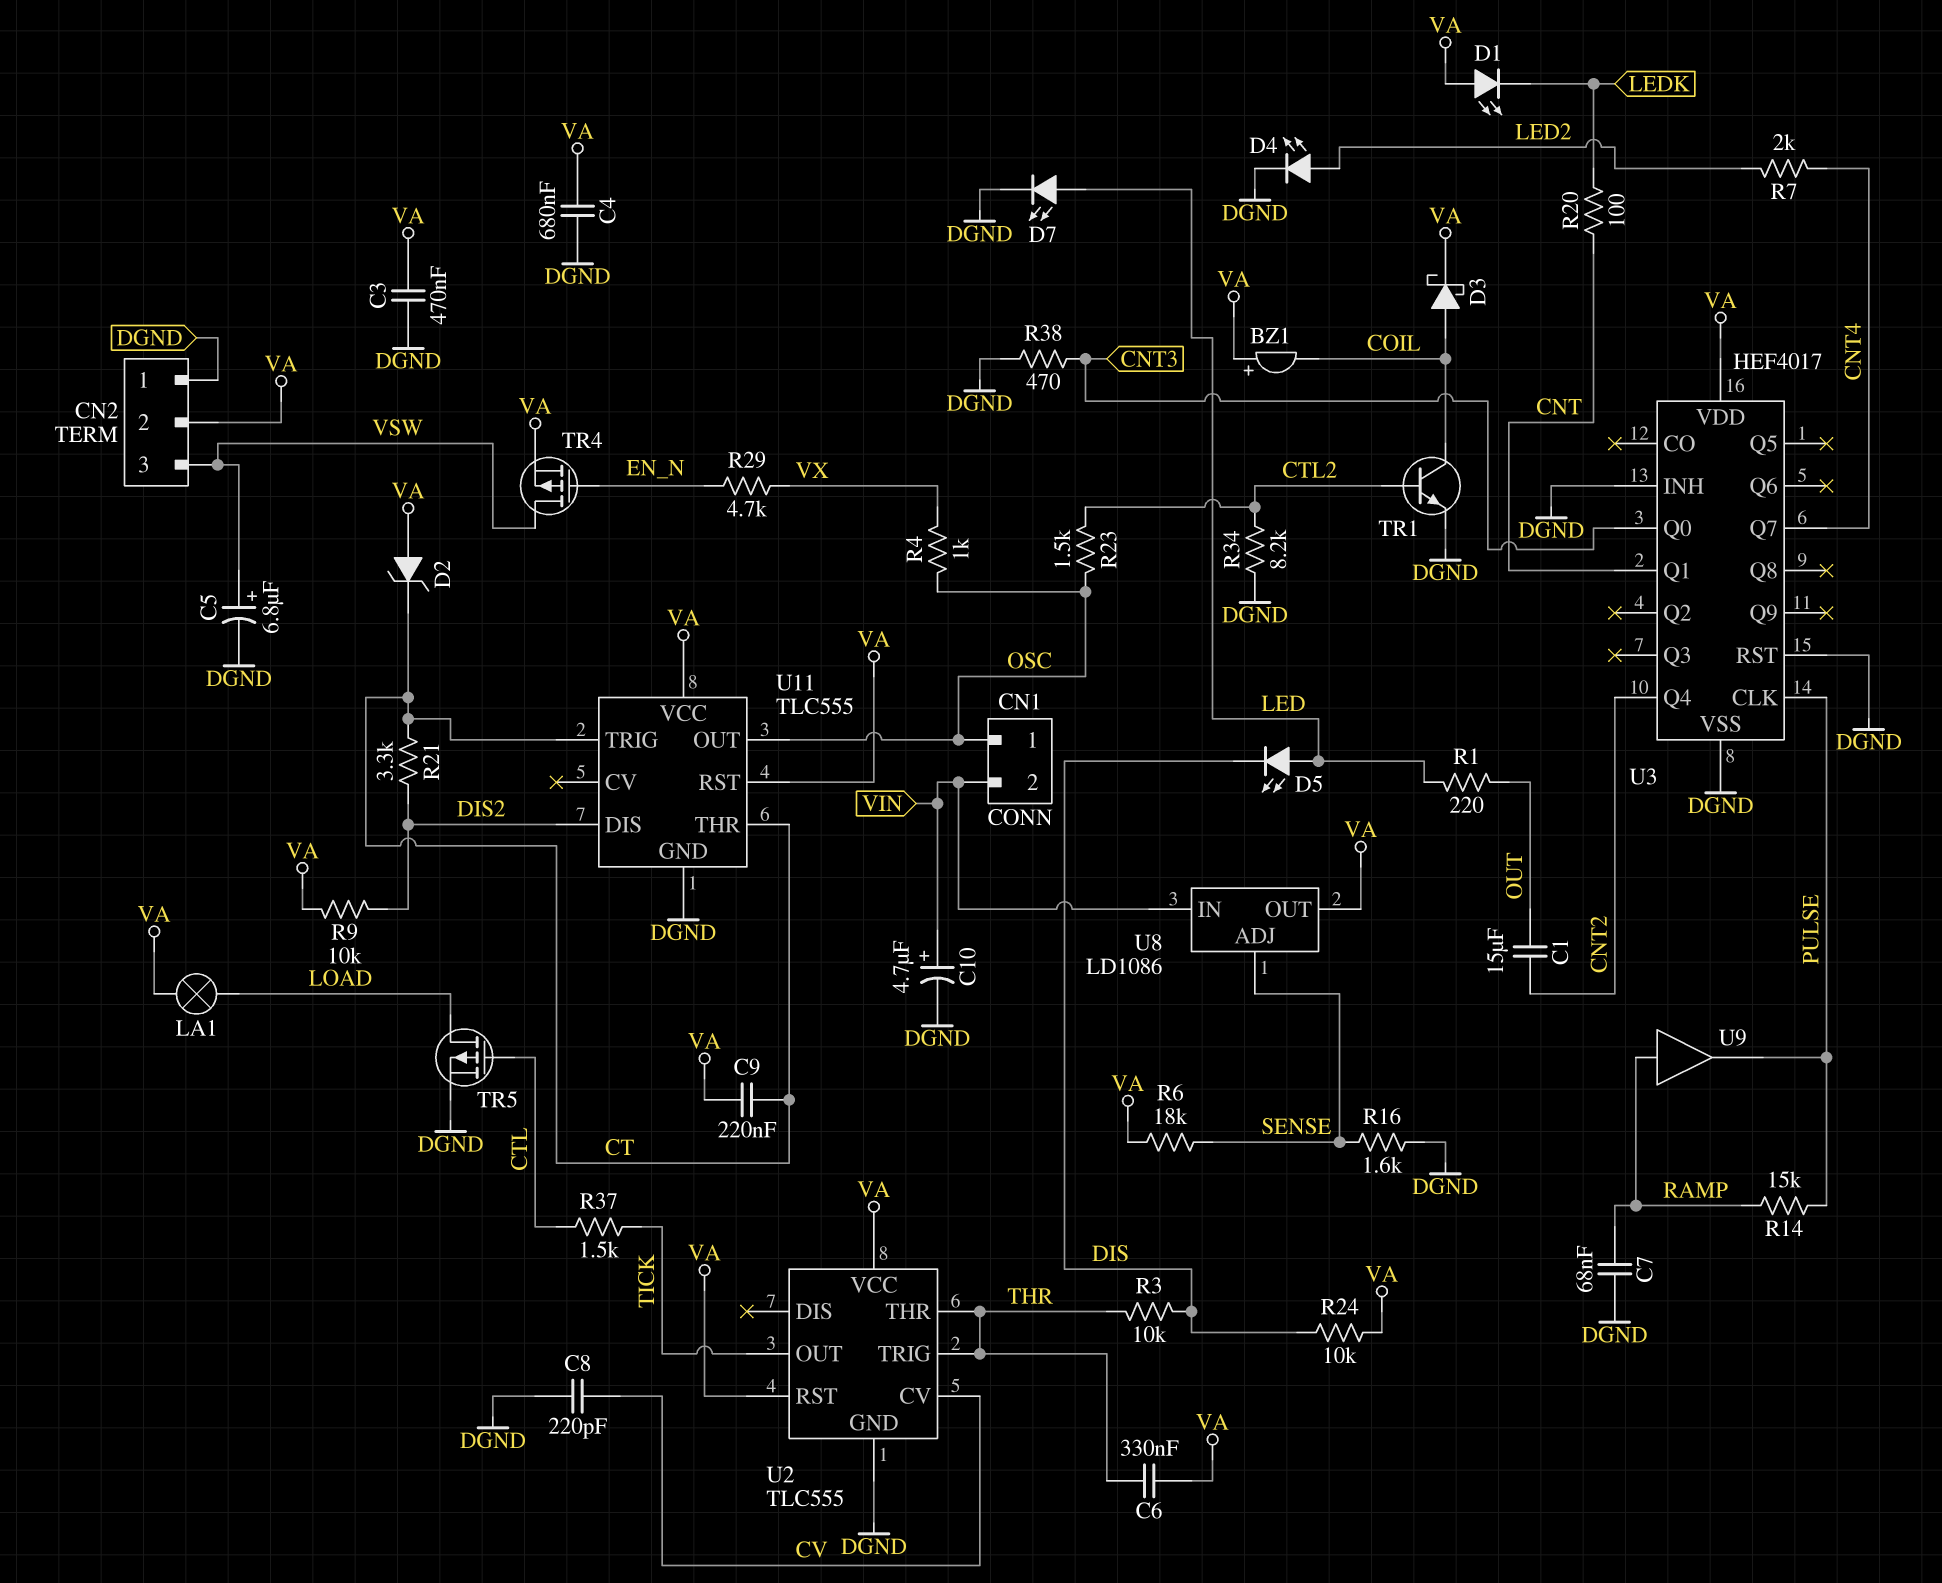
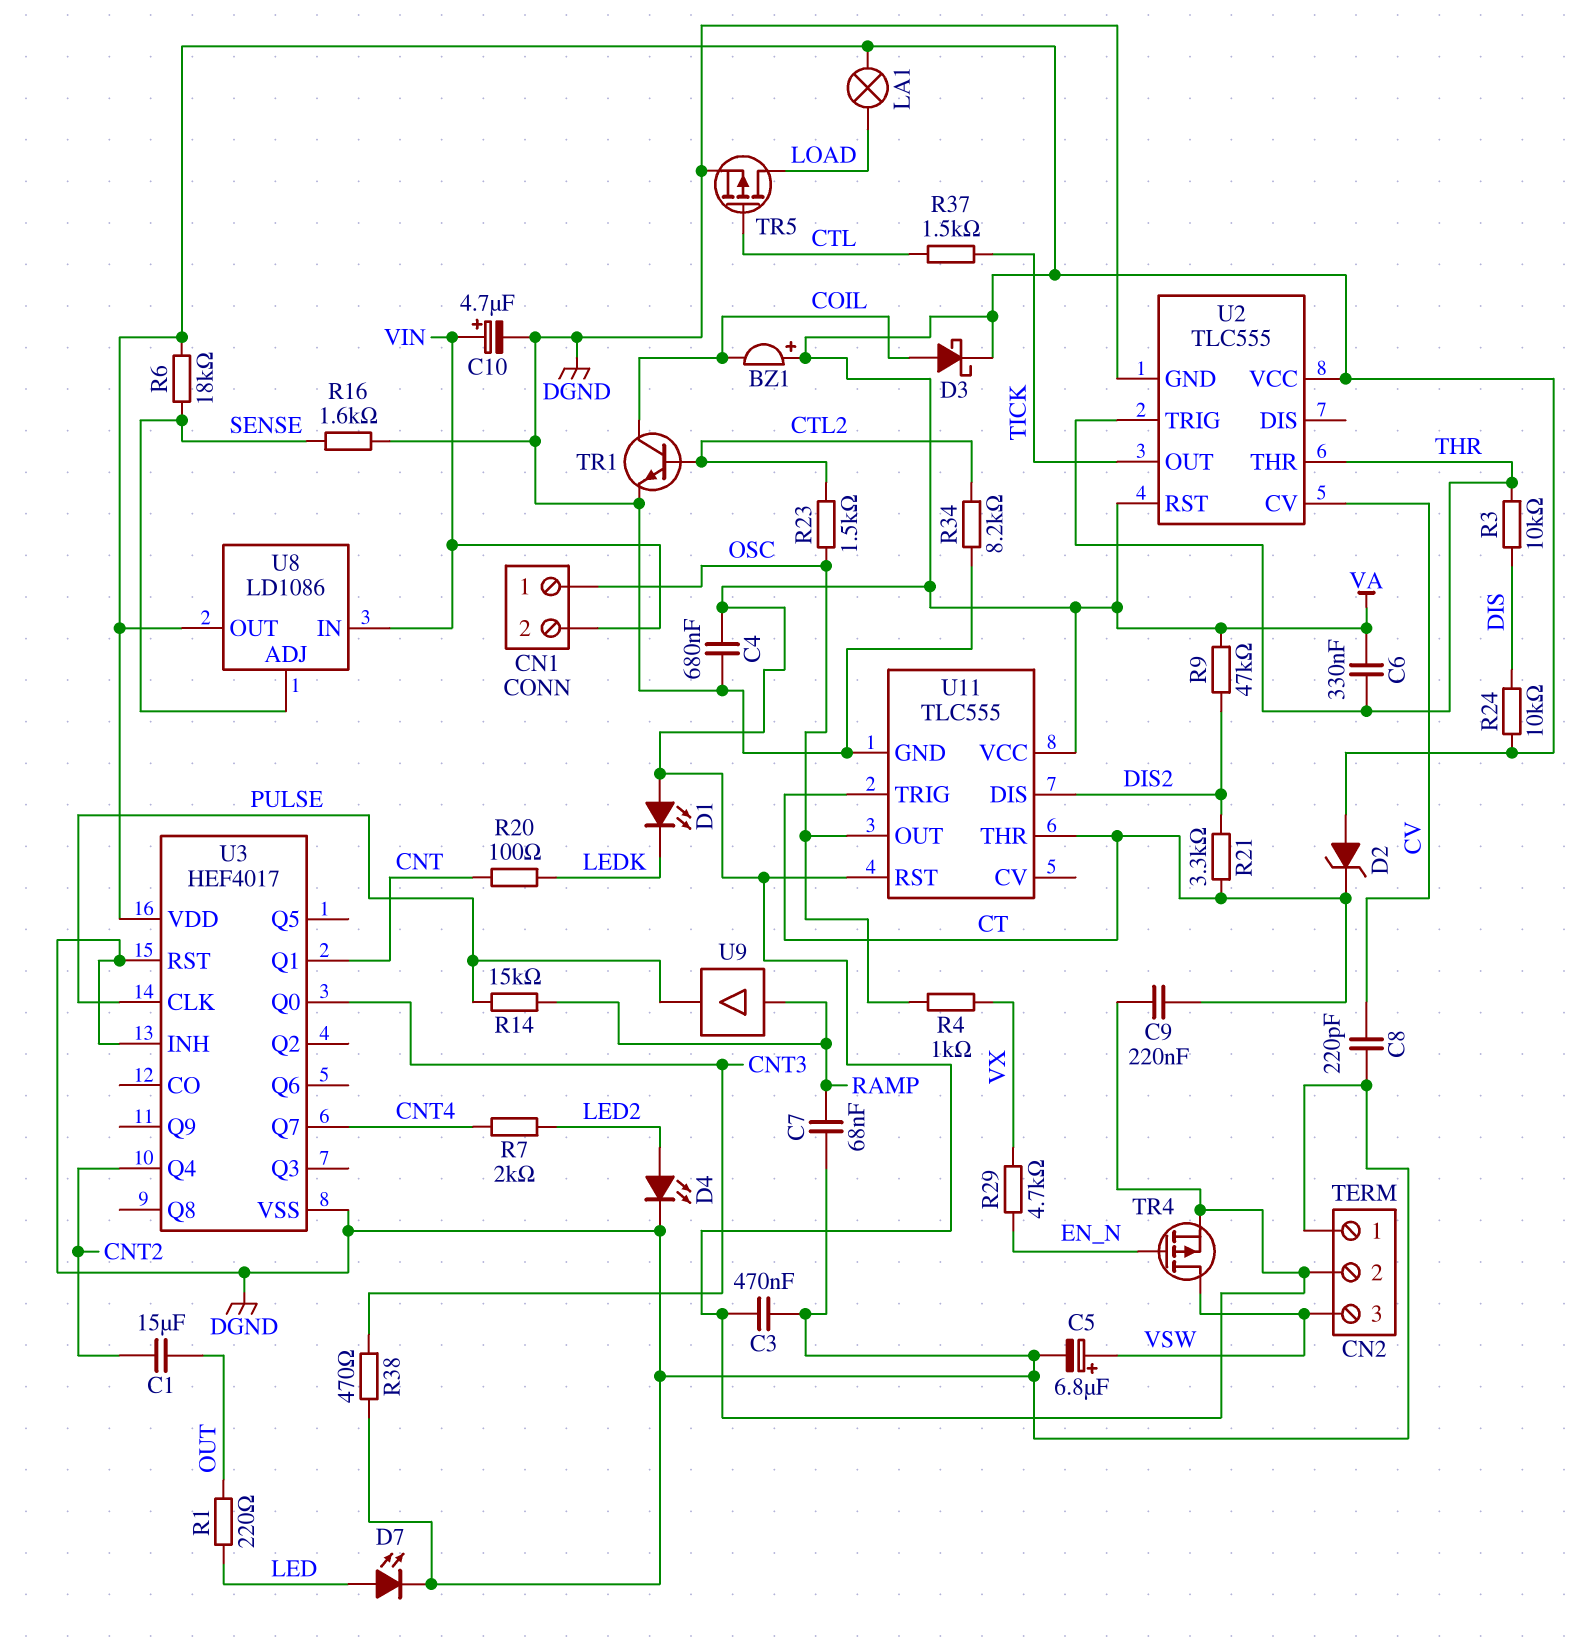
D5: LED (A LED, K DIS) -> none
R9: 10k (DIS2, VA) -> 47k (DIS2, VA)

